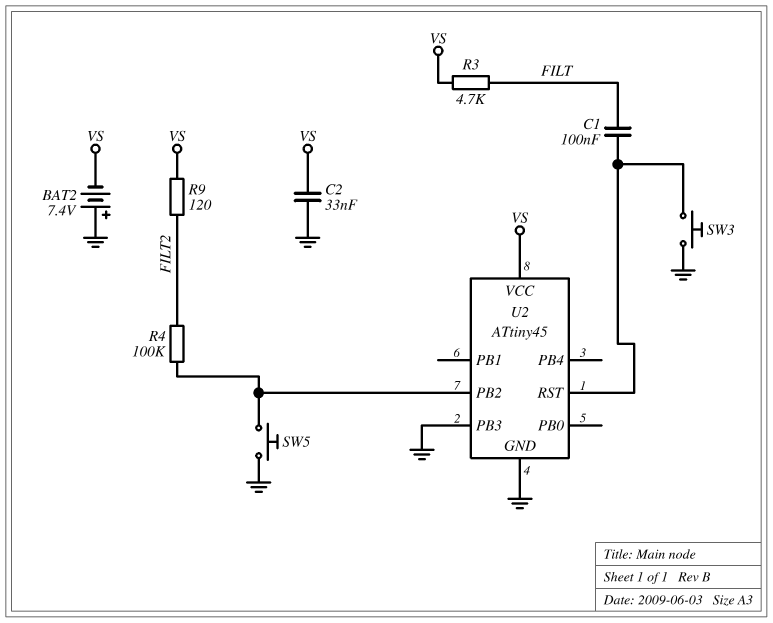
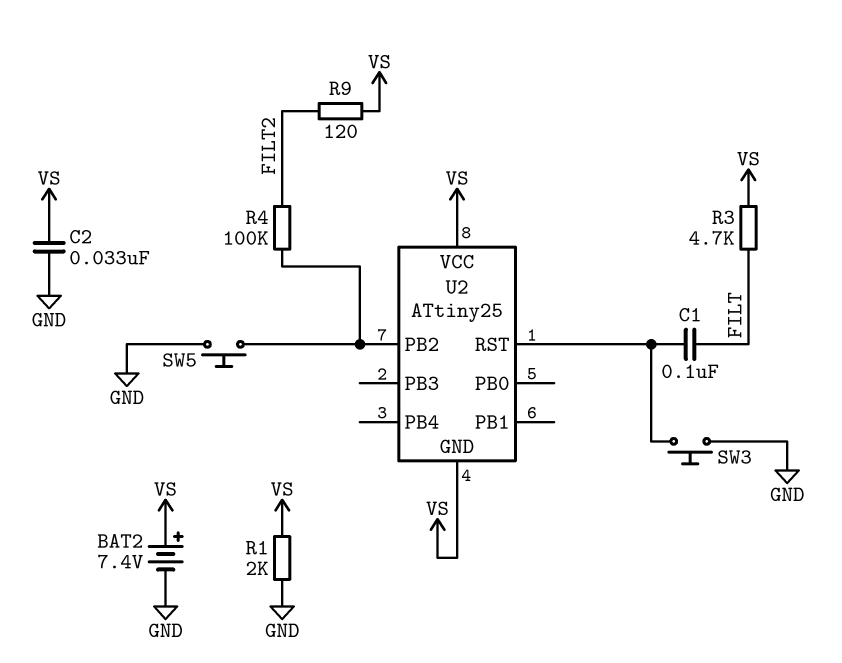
BAT2: 7.4V (plus GND, minus VS) -> 7.4V (plus VS, minus GND)
R1: none -> 2k (GND, VS)
U2: ATtiny45 -> ATtiny25
U2 pin GND: GND -> VS
U2 pin PB3: GND -> none

